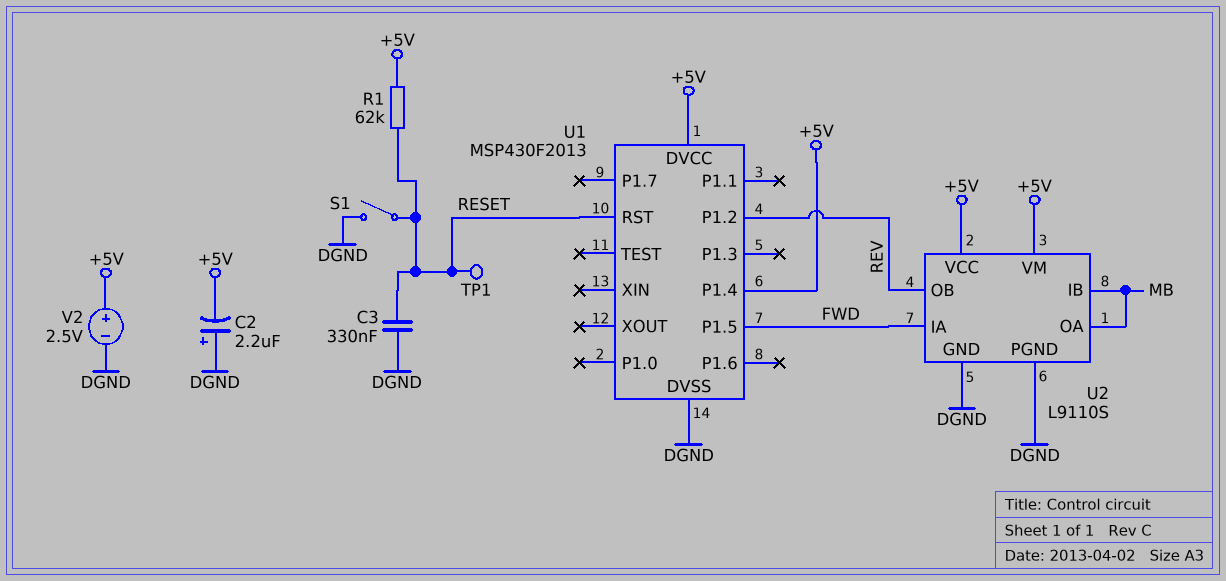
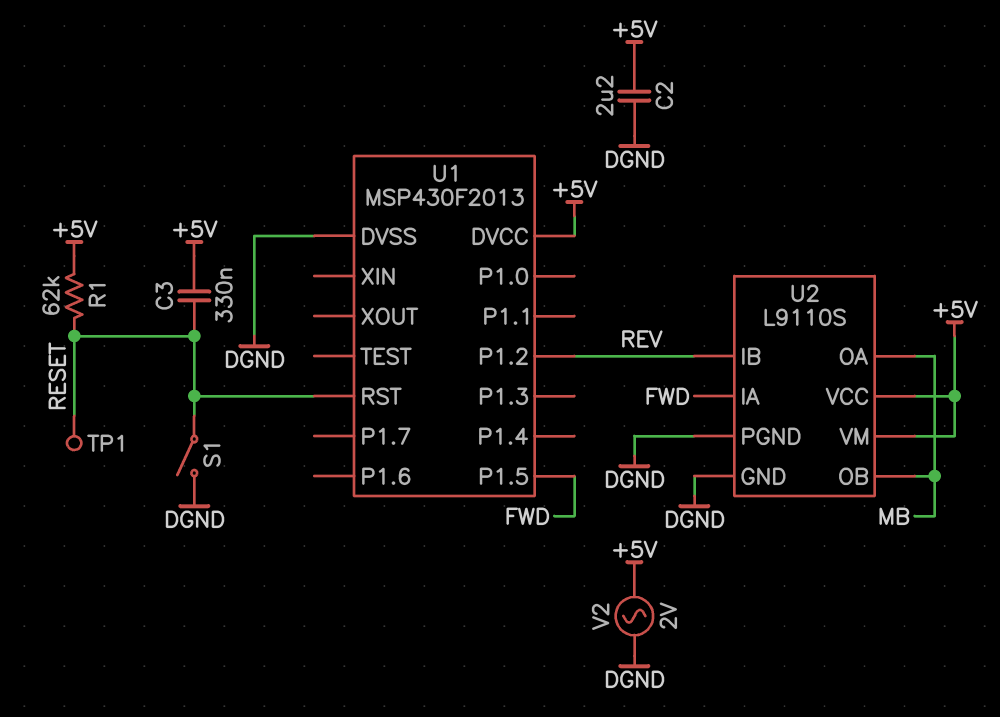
C2: 2.2uF (plus DGND, minus +5V) -> 2.2uF (+5V, DGND)
C3: 330nF (DGND, RESET) -> 330nF (+5V, RESET)
U1 pin P1.4: +5V -> none
U2 pin IB: MB -> REV
U2 pin OB: REV -> MB
V2: 2.5V (plus +5V, minus DGND) -> AC 2V (+5V, DGND)

